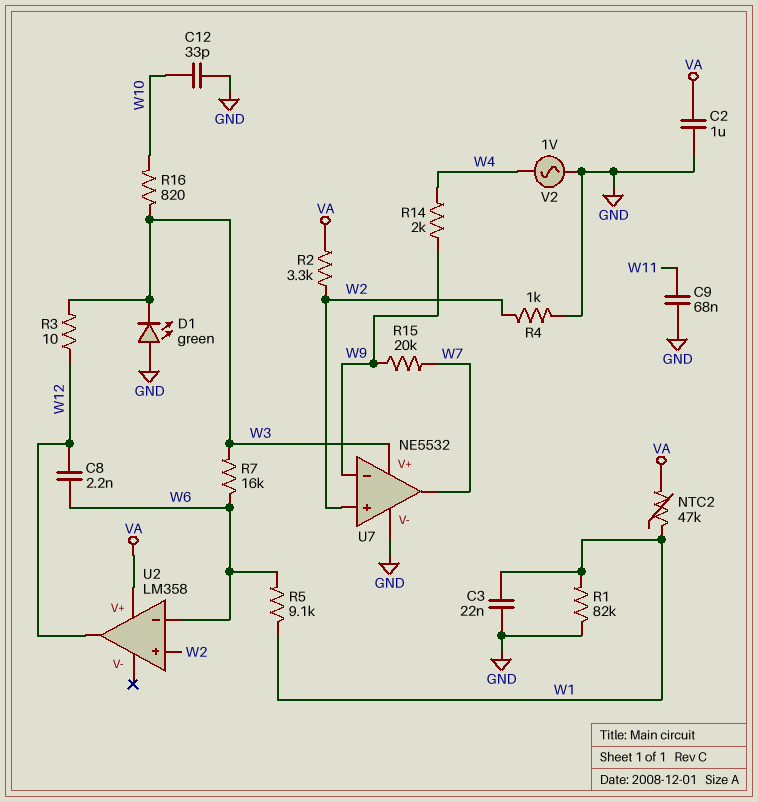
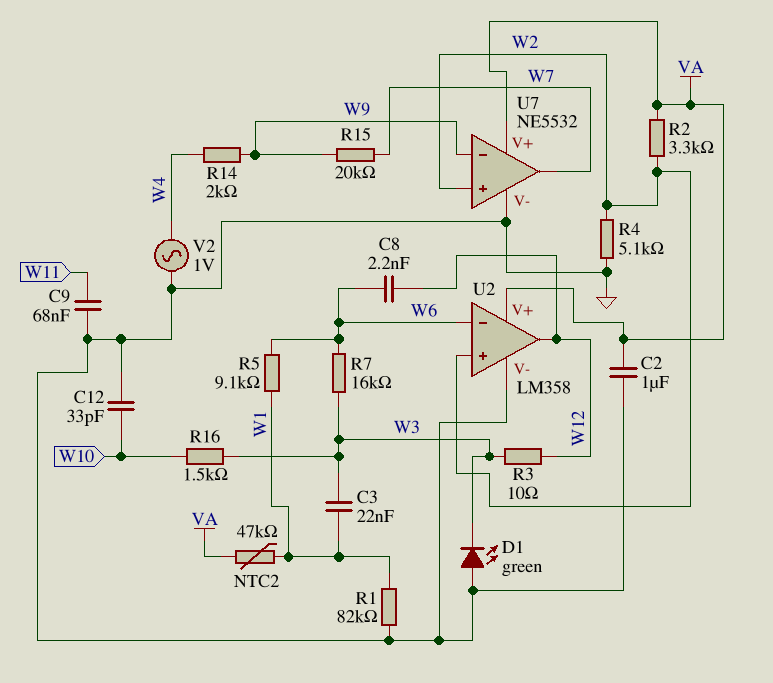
C3: 22nF (GND, W1) -> 22nF (W1, W3)
R4: 1k (GND, W2) -> 5.1k (GND, W2)
R16: 820 (W3, W10) -> 1.5k (W3, W10)
U2 pin V-: none -> GND
U7 pin V+: W3 -> VA

